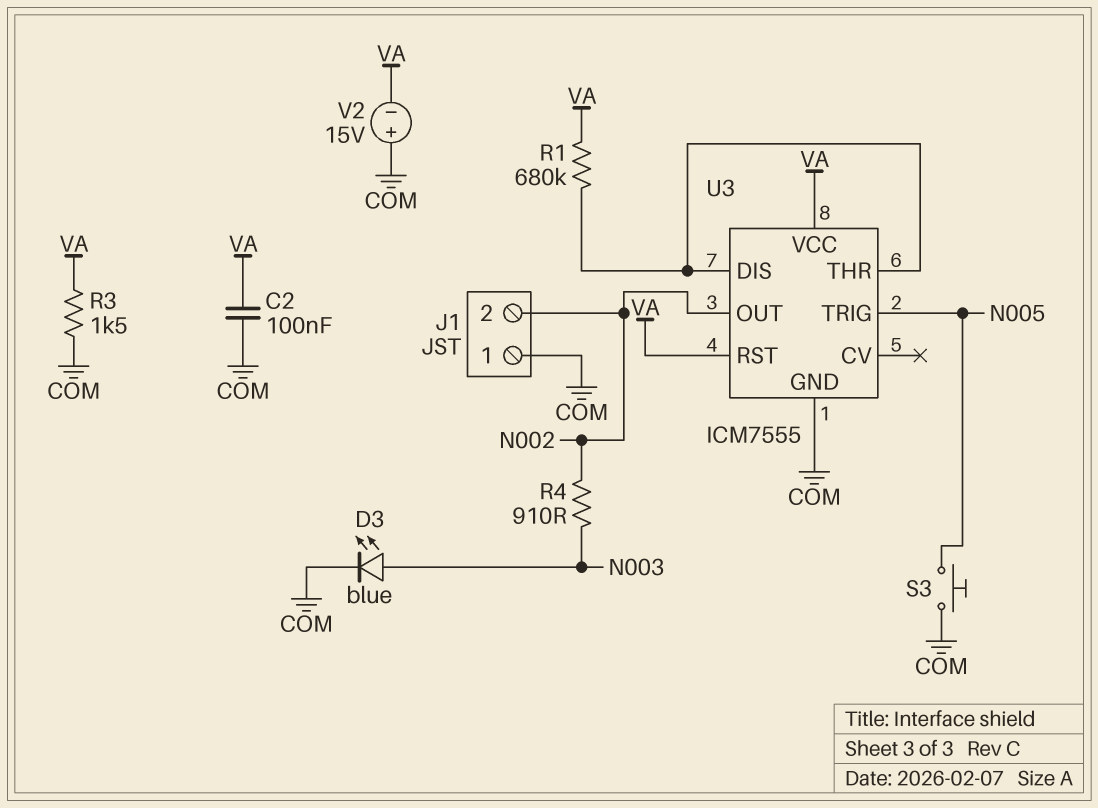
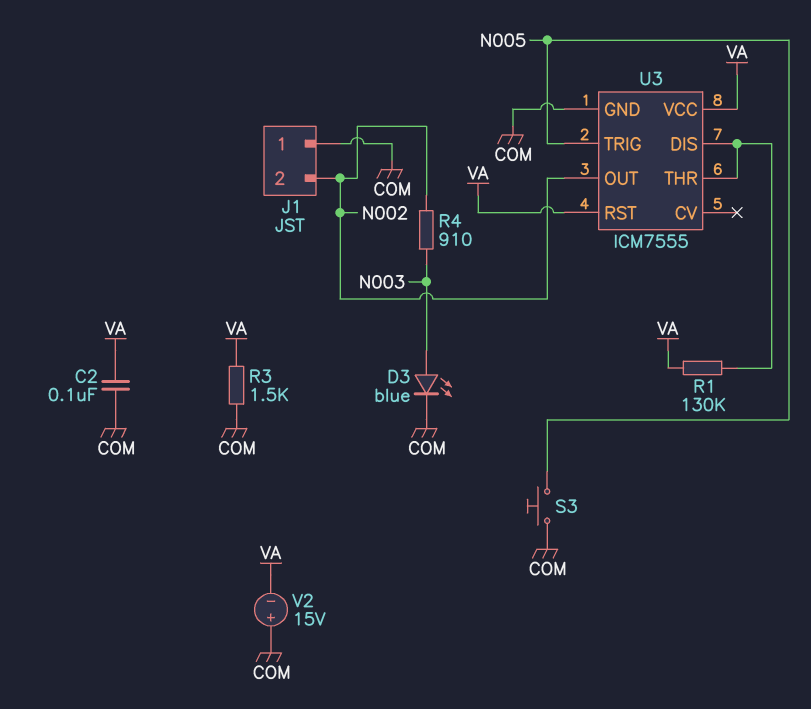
R1: 680k (U3/DIS, VA) -> 130k (U3/DIS, VA)

